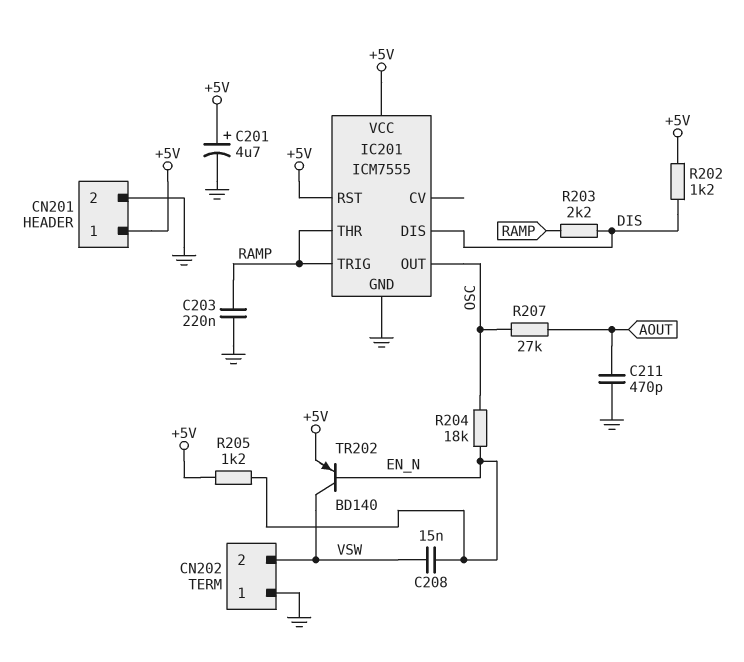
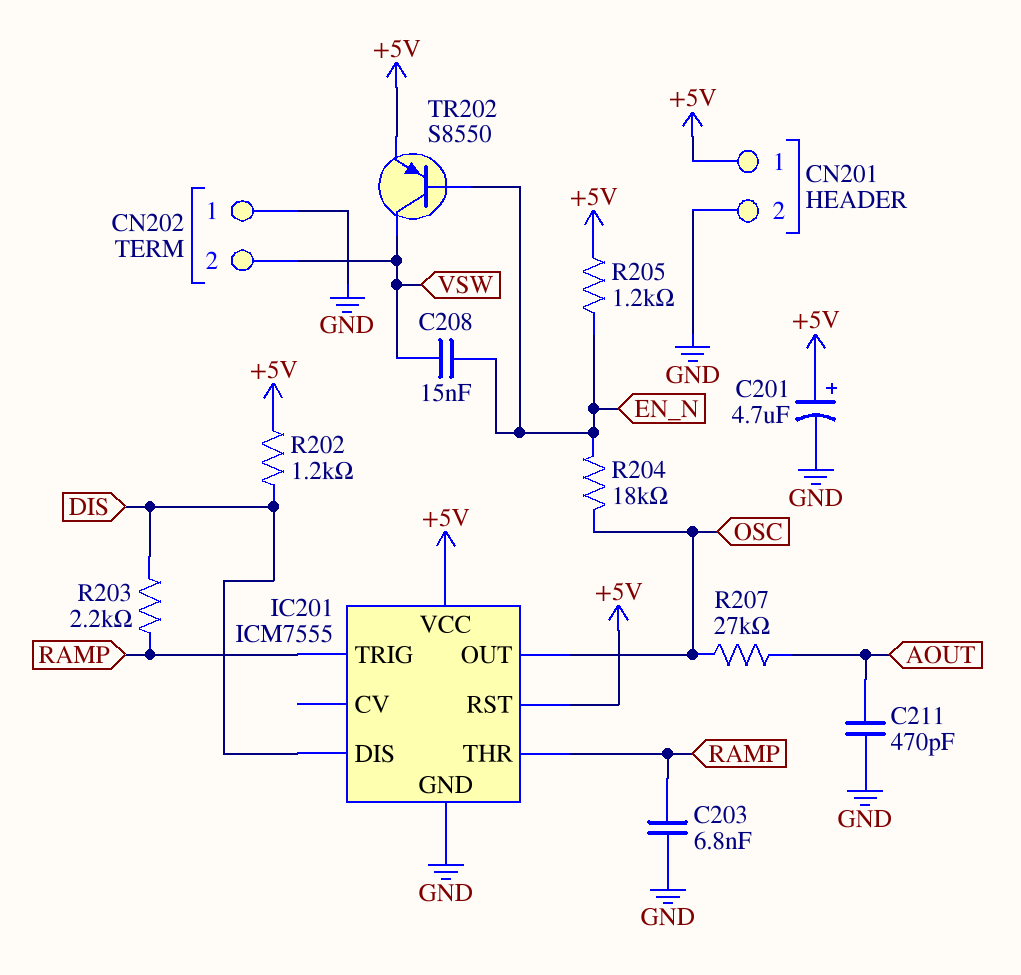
C203: 220nF (GND, RAMP) -> 6.8nF (GND, RAMP)
TR202: PNP BD140 (B EN_N, C VSW, E +5V) -> PNP S8550 (B EN_N, C VSW, E +5V)

